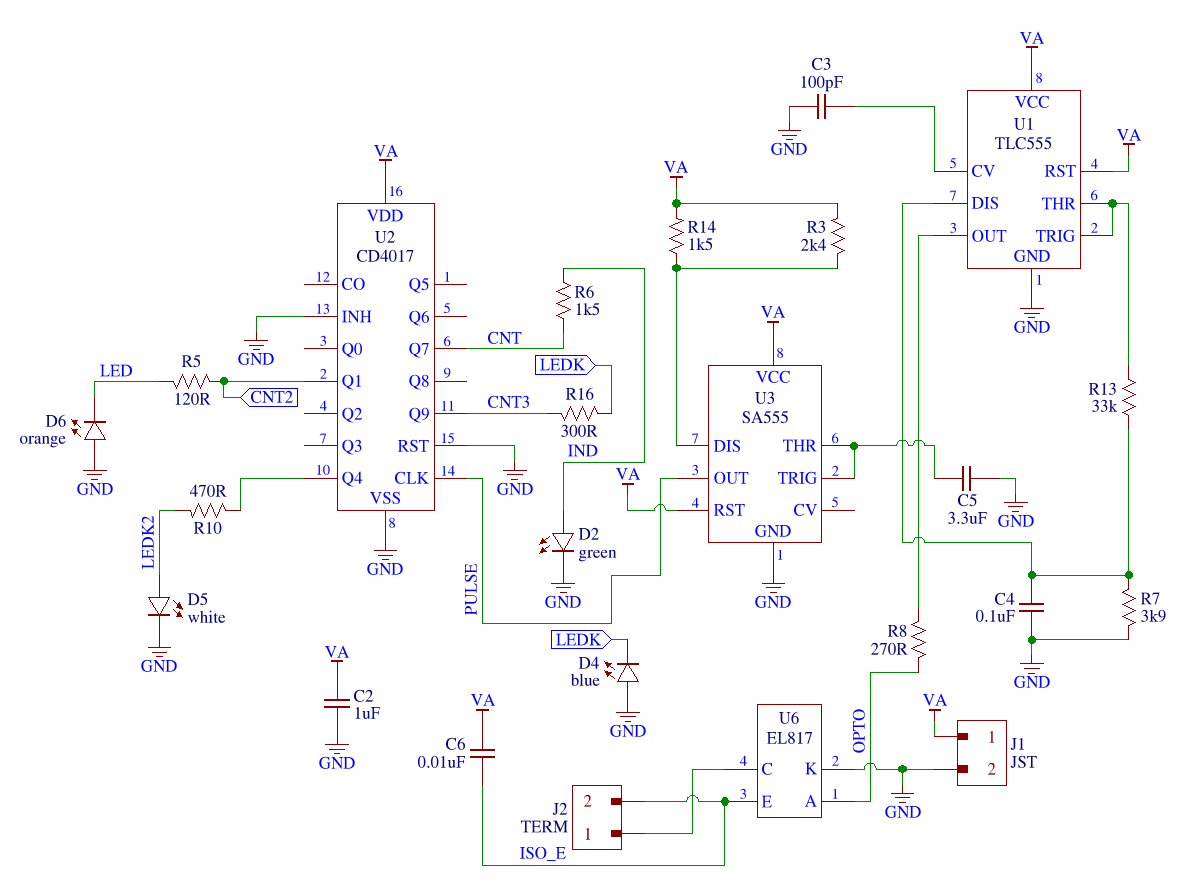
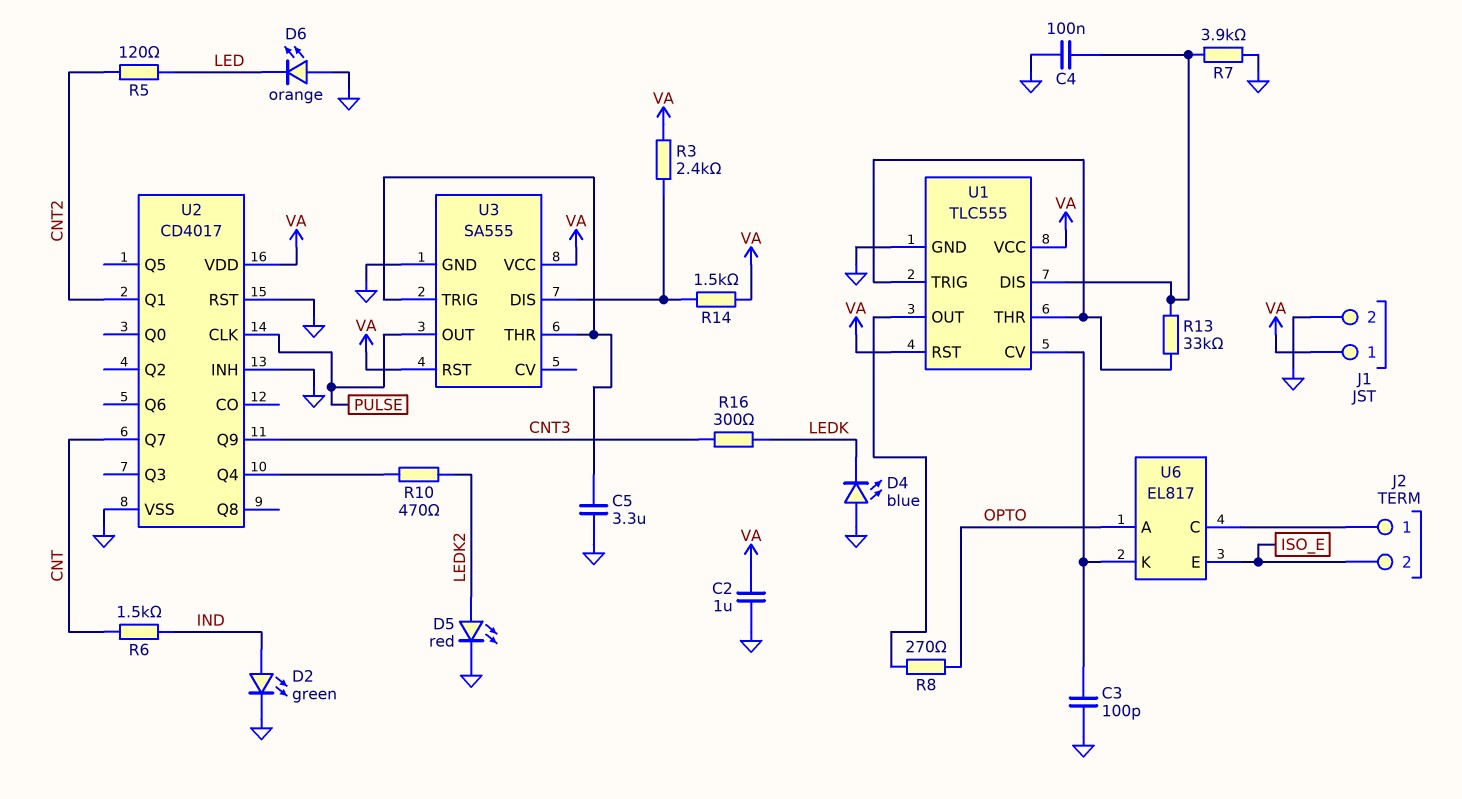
C6: 10nF (ISO_E, VA) -> none
D5: LED white (A LEDK2, K GND) -> LED red (A LEDK2, K GND)
U6 pin K: GND -> U1/CV

